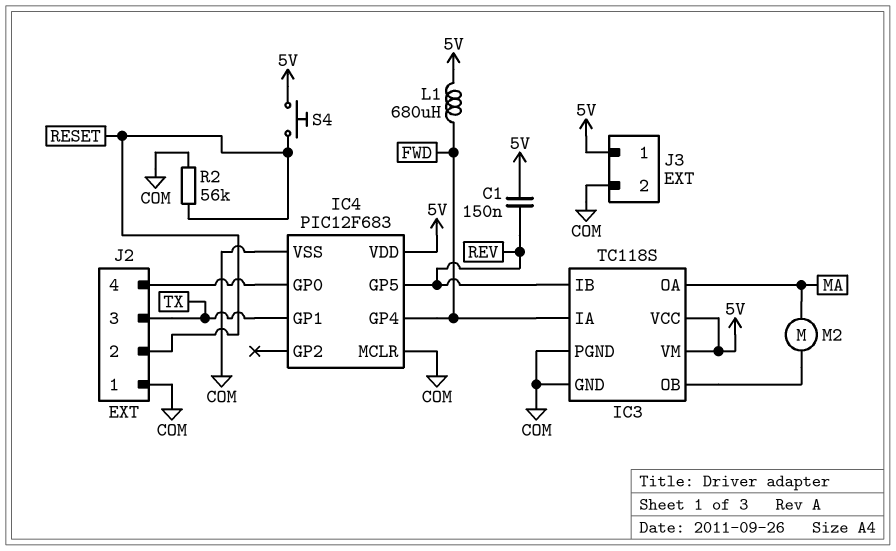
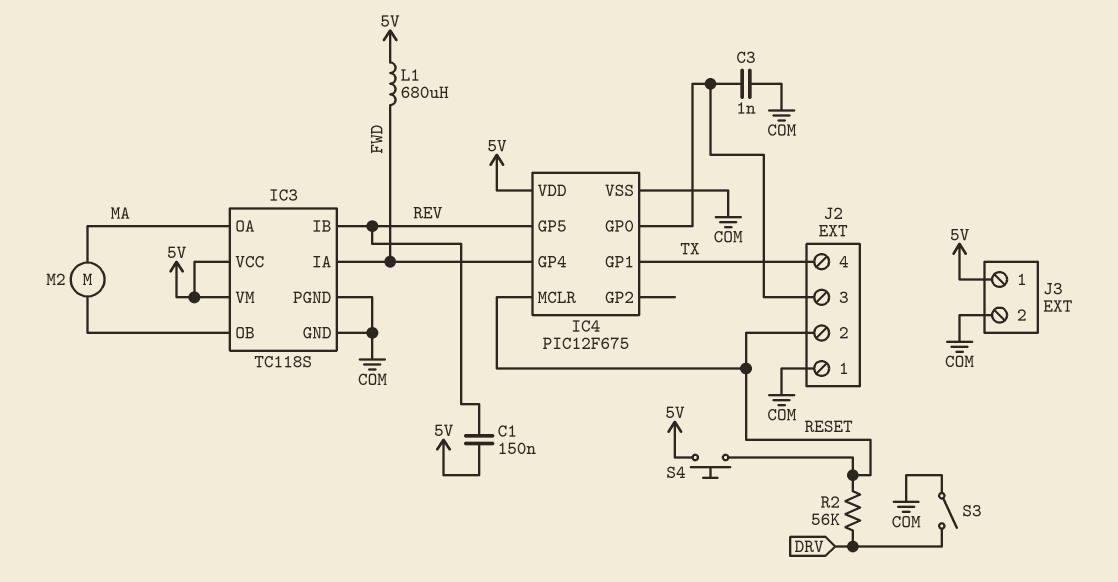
C3: none -> 1nF (COM, IC4/GP0)
IC4: PIC12F683 -> PIC12F675
IC4 pin MCLR: COM -> RESET
J2 pin 3: TX -> IC4/GP0
J2 pin 4: IC4/GP0 -> TX
R2: 56k (COM, RESET) -> 56k (DRV, RESET)
S3: none -> switch (COM, DRV)

